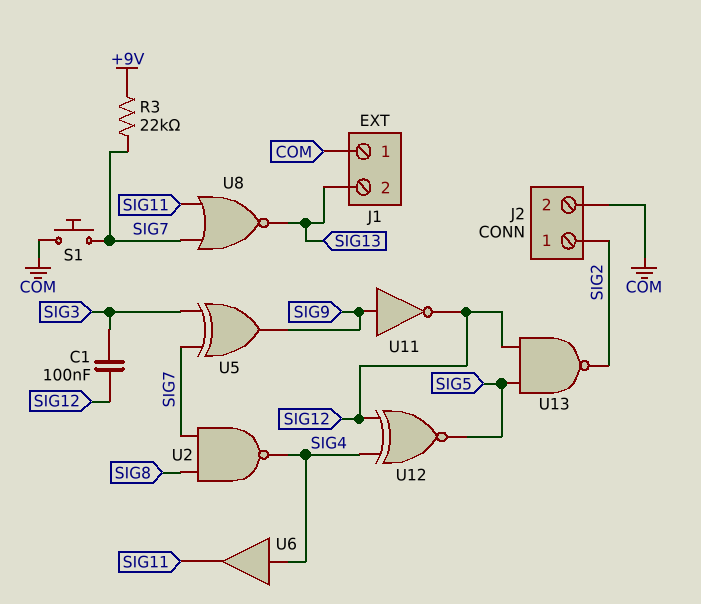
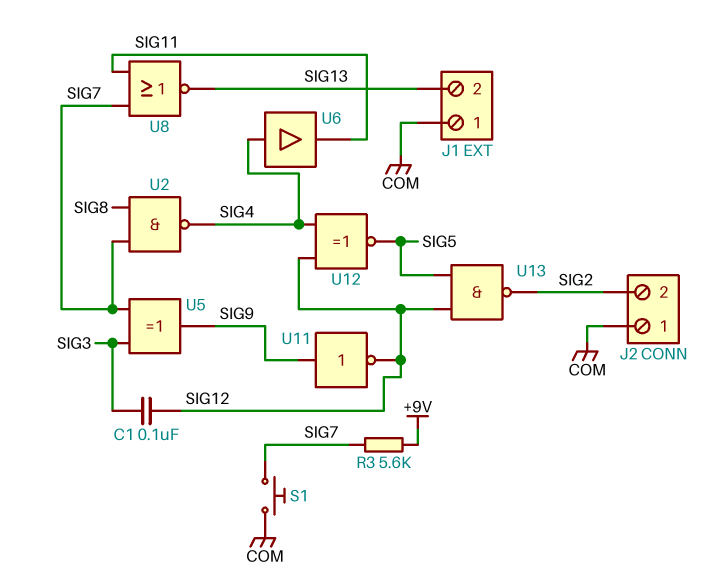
J2 pin 1: SIG2 -> COM
J2 pin 2: COM -> SIG2
R3: 22k (+9V, SIG7) -> 5.6k (+9V, SIG7)

